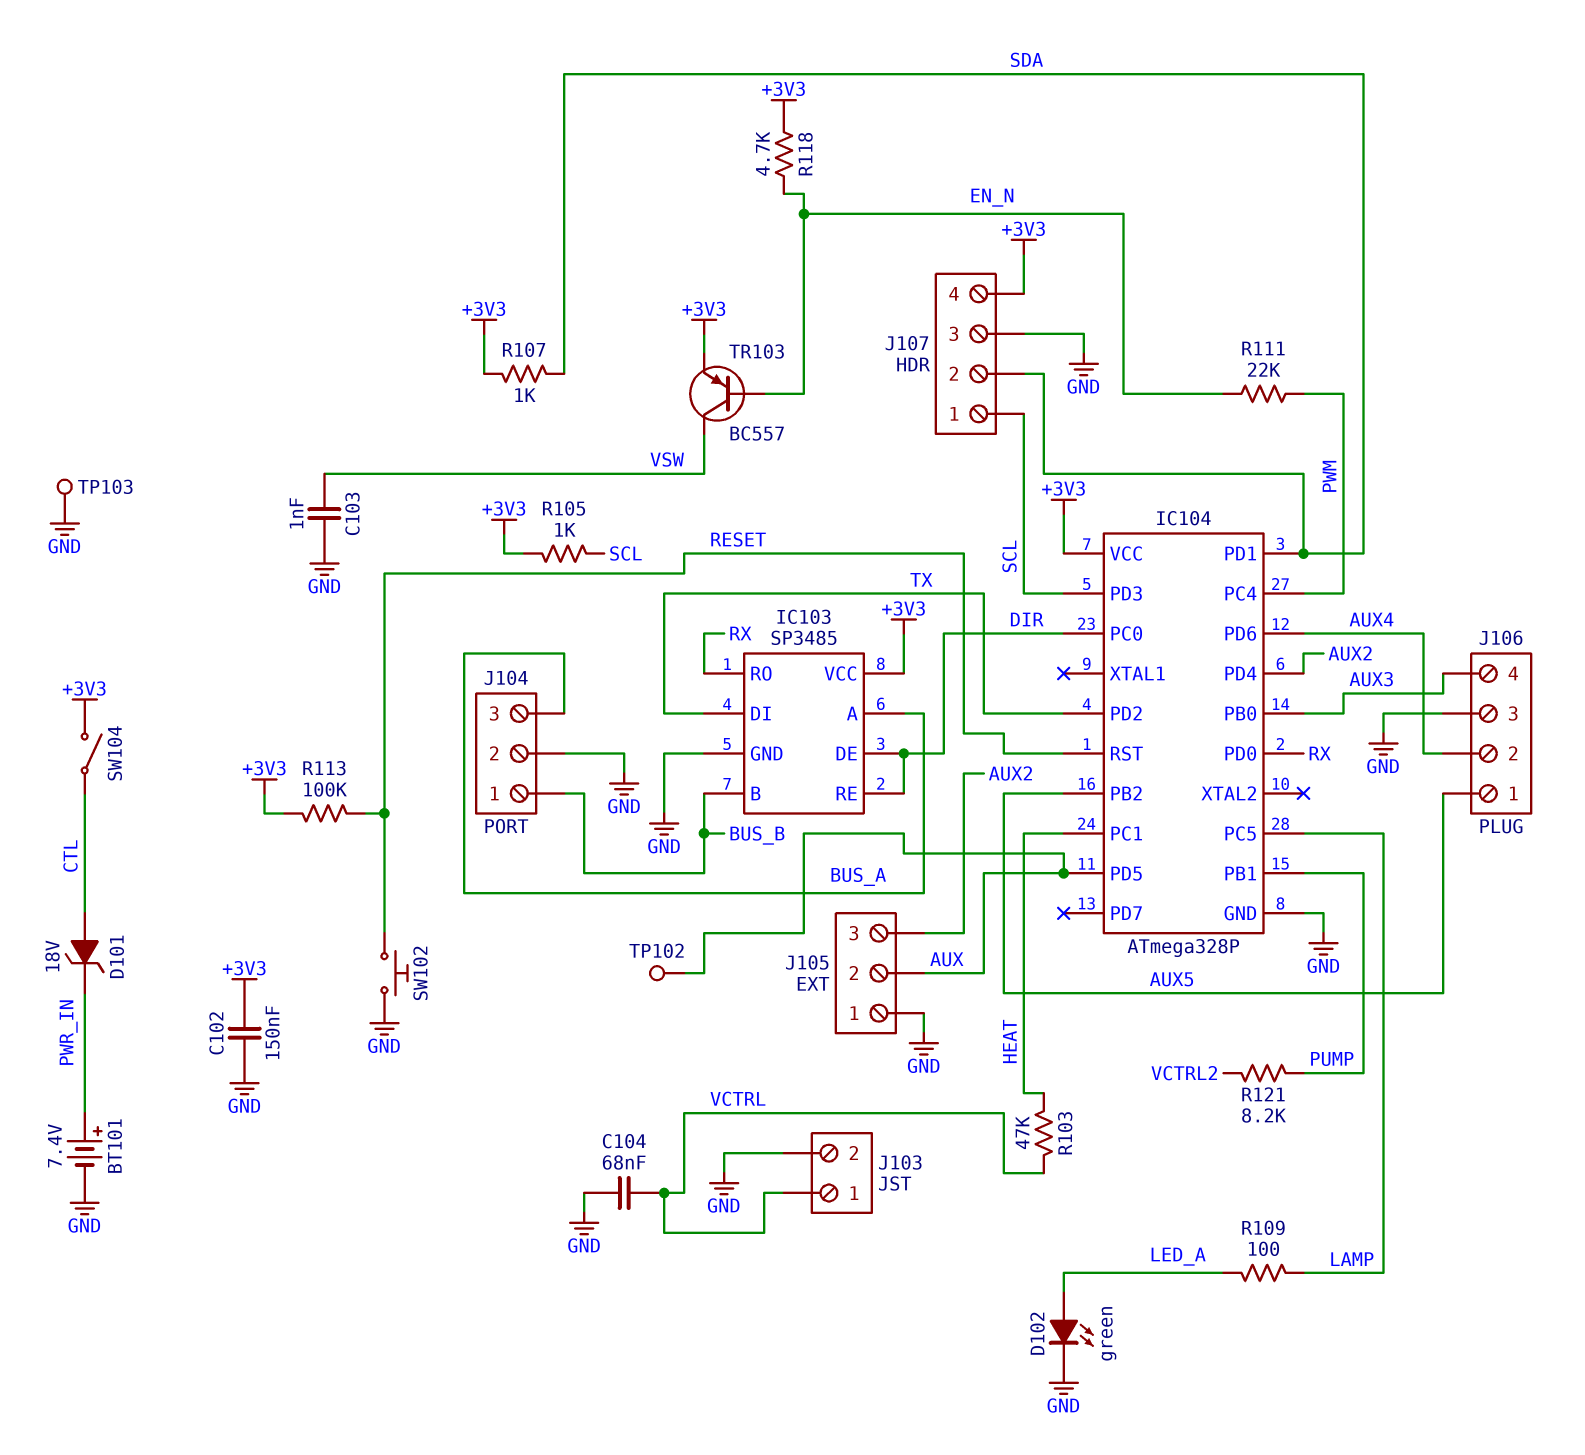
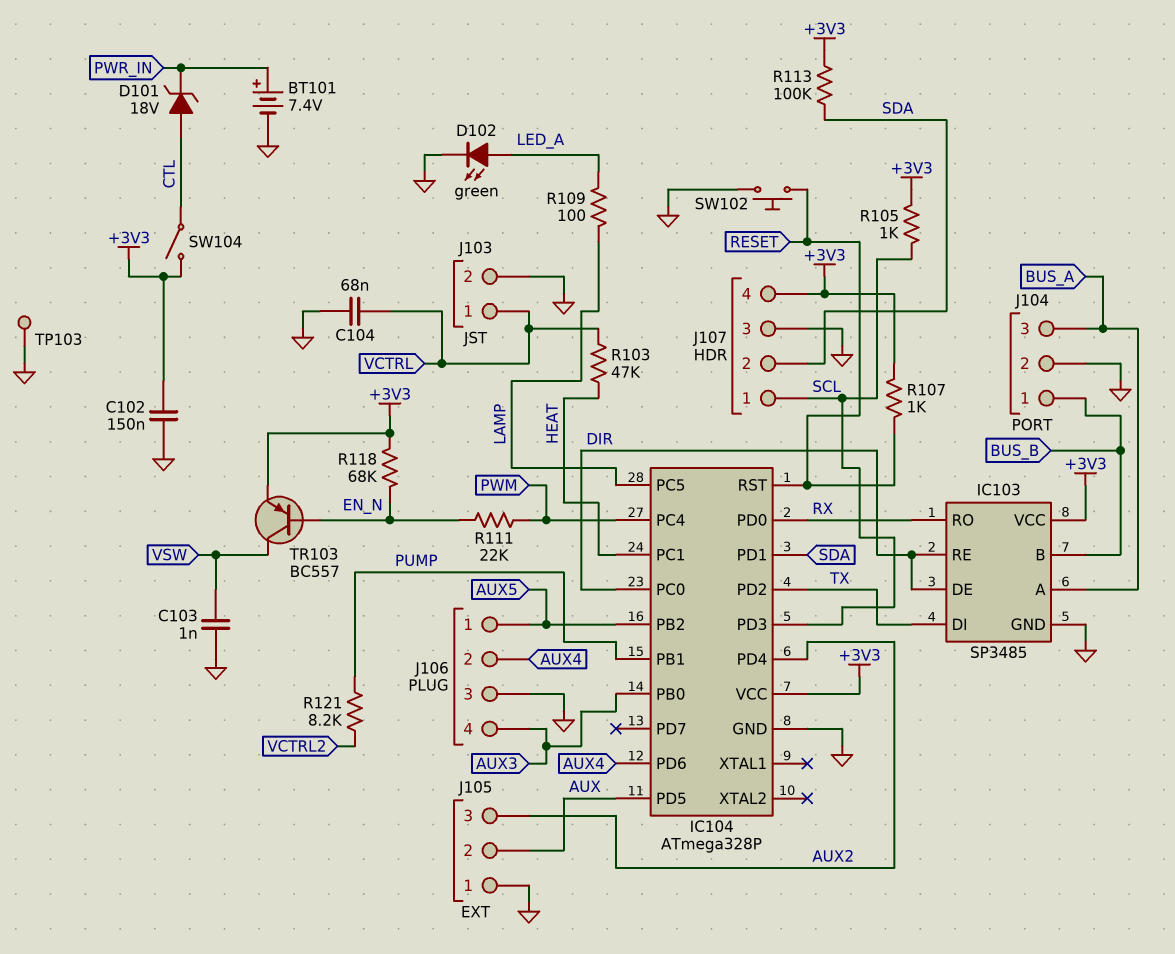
R107: 1k (+3V3, SDA) -> 1k (+3V3, RESET)
R113: 100k (+3V3, RESET) -> 100k (+3V3, SDA)
R118: 4.7k (+3V3, EN_N) -> 68k (+3V3, EN_N)
TP102: test point (AUX) -> none

